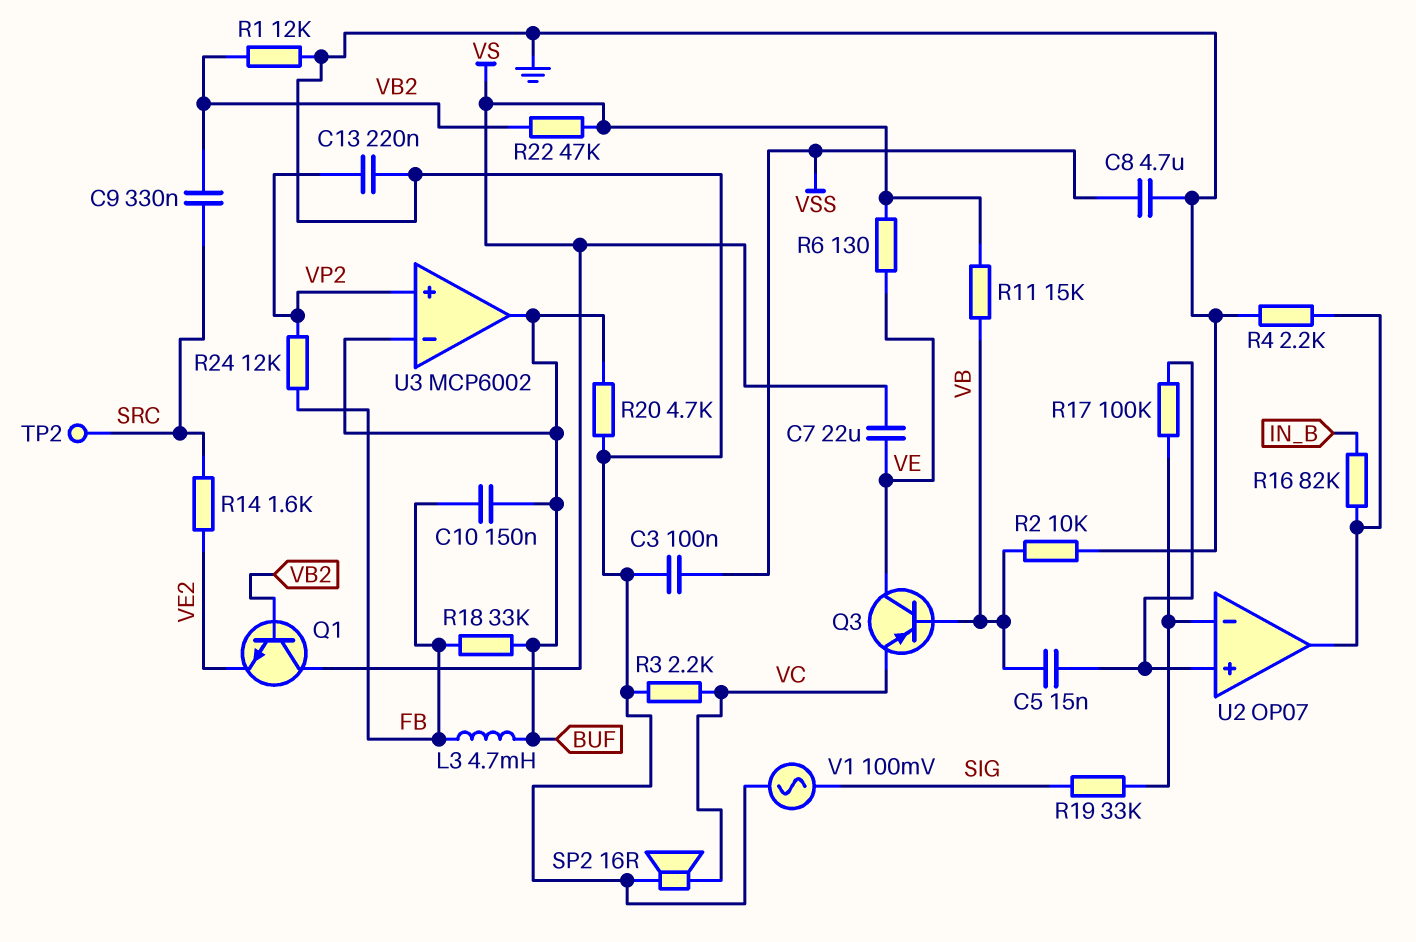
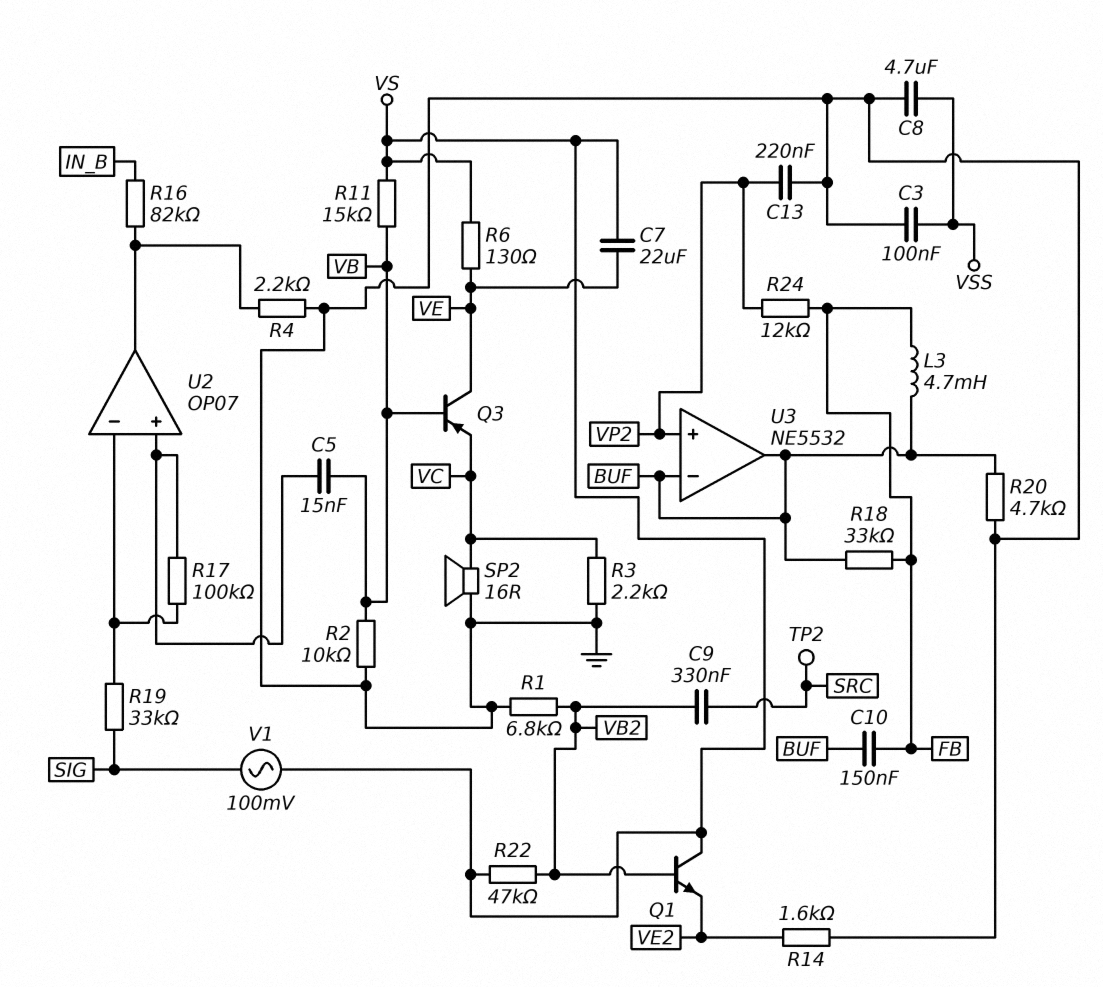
R1: 12k (GND, VB2) -> 6.8k (GND, VB2)
R14: 1.6k (SRC, VE2) -> 1.6k (GND, VE2)
U3: MCP6002 -> NE5532
V1: AC 100mV (GND, SIG) -> AC 100mV (SIG, VS)

